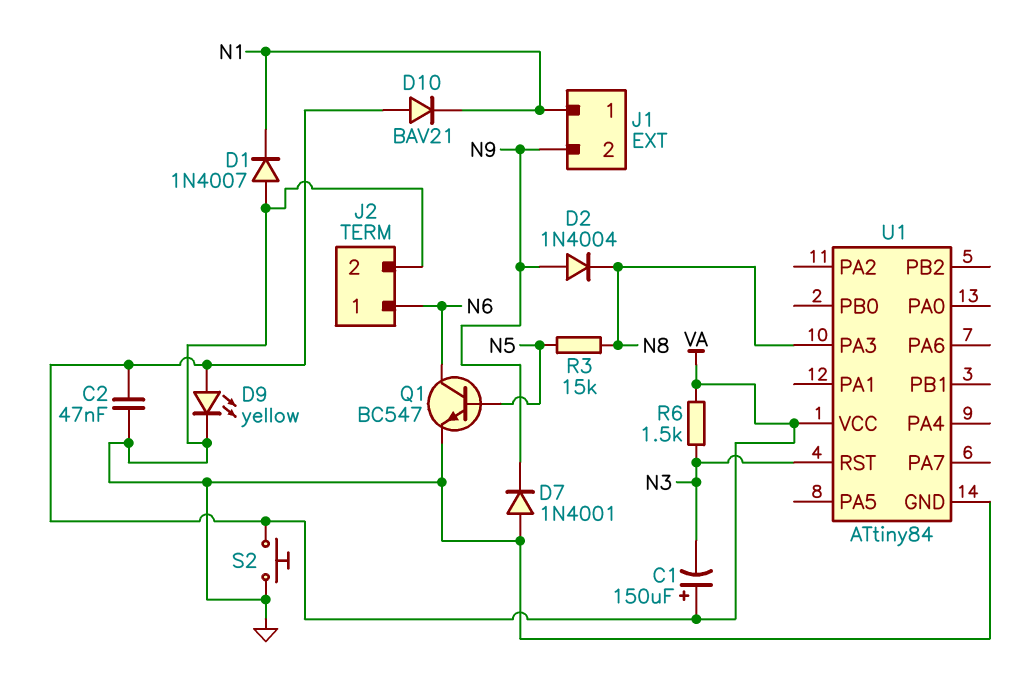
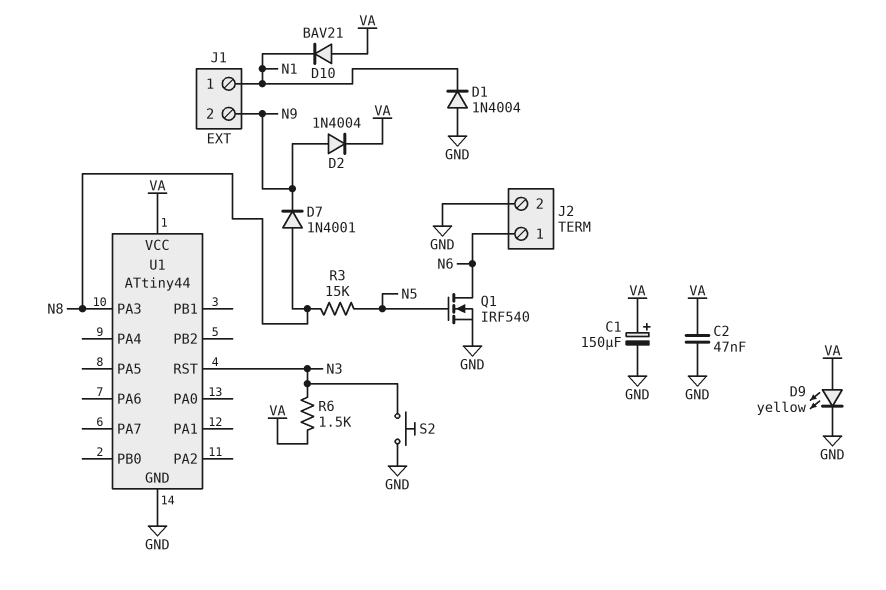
C1: 150uF (plus VA, minus N3) -> 150uF (plus VA, minus GND)
D1: diode 1N4007 (A GND, K N1) -> diode 1N4004 (A GND, K N1)
D2: diode 1N4004 (A N9, K N8) -> diode 1N4004 (A N9, K VA)
D7: diode 1N4001 (A GND, K N9) -> diode 1N4001 (A N8, K N9)
Q1: NPN BC547 (B N5, C N6, E GND) -> NMOS IRF540 (G N5, D N6, S GND)
S2: button (GND, VA) -> button (GND, N3)
U1: ATtiny84 -> ATtiny44

